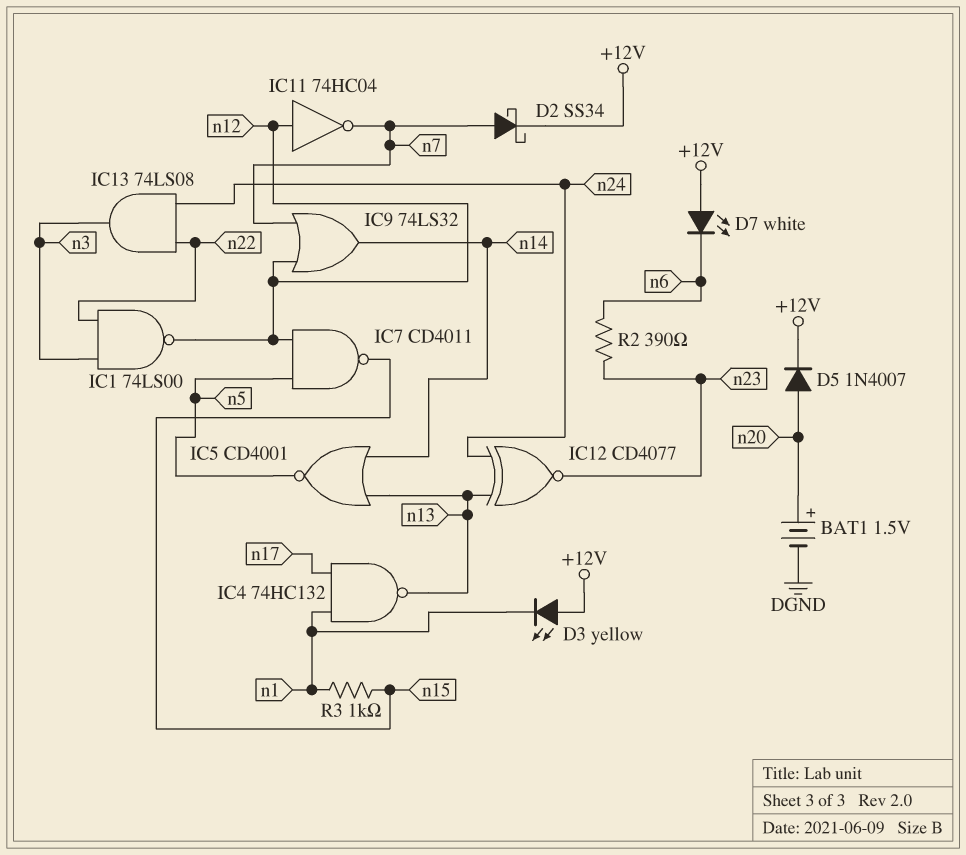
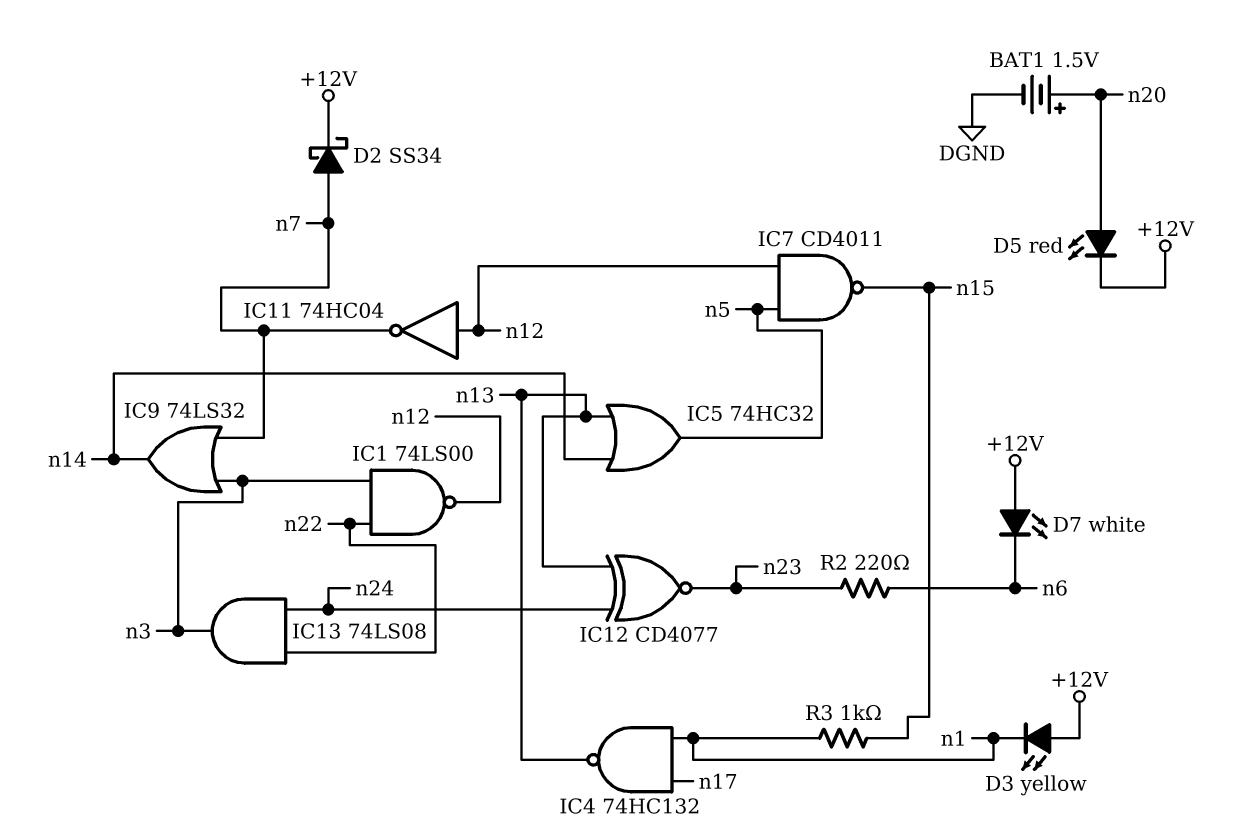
D5: diode 1N4007 (A n20, K +12V) -> LED red (A n20, K +12V)
IC5: NOR CD4001 (in n13, in n14, out n5) -> OR 74HC32 (in n13, in n14, out n5)
IC9: OR 74LS32 (in n7, in n12, out n14) -> OR 74LS32 (in n3, in n7, out n14)
R2: 390 (n6, n23) -> 220 (n6, n23)

